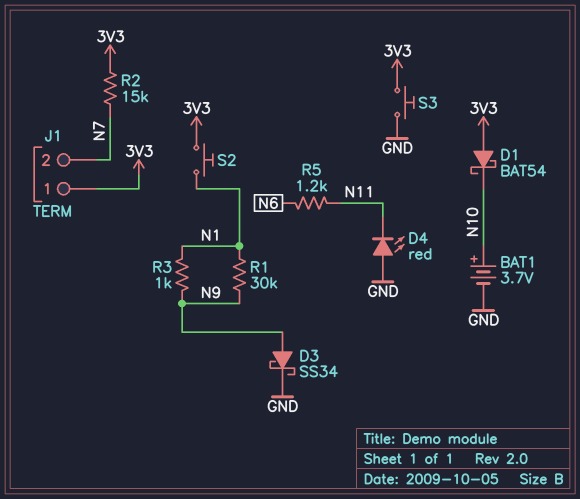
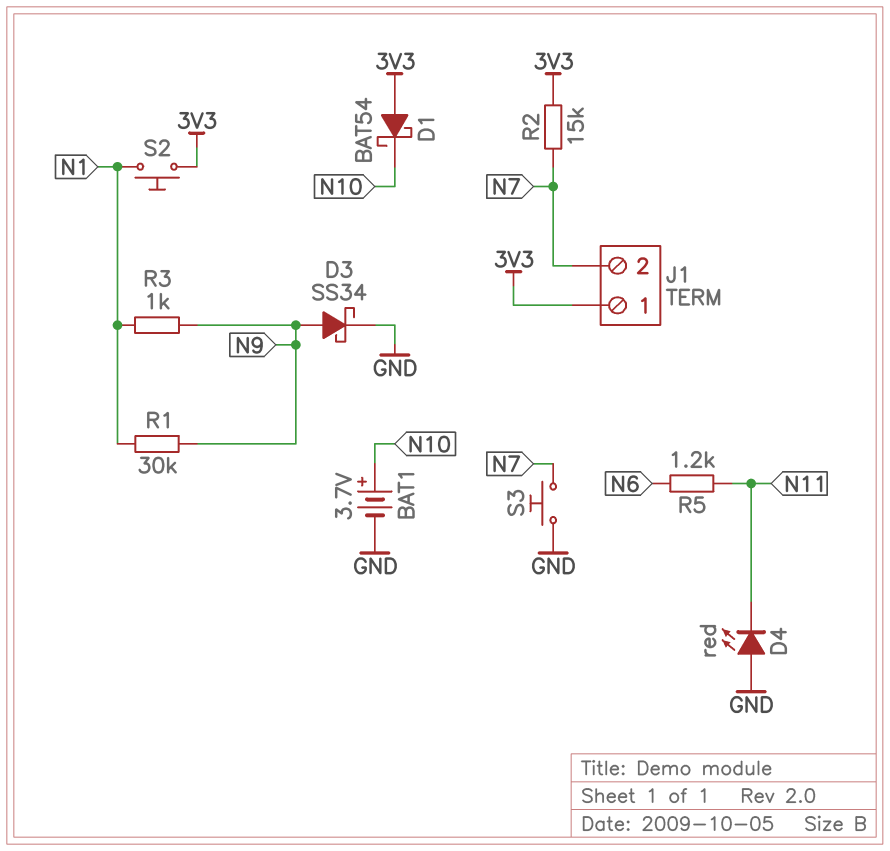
S3: button (3V3, GND) -> button (GND, N7)

